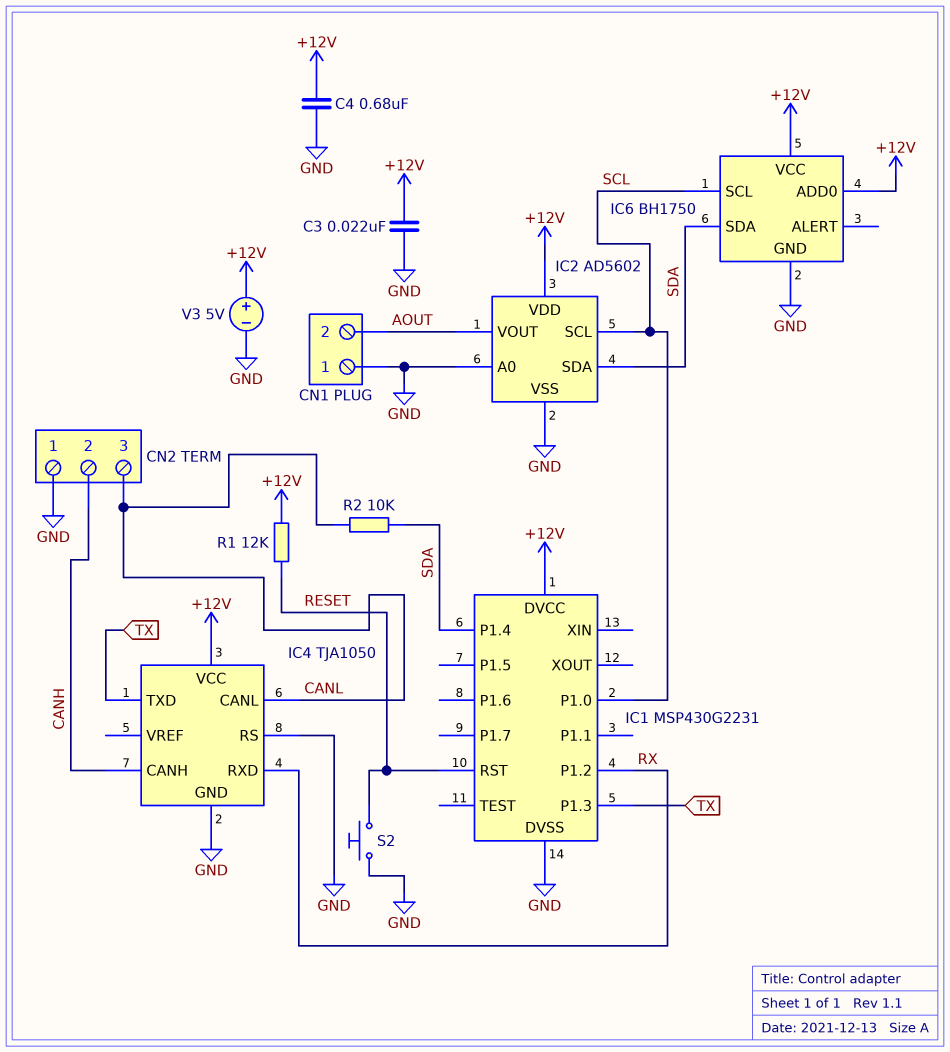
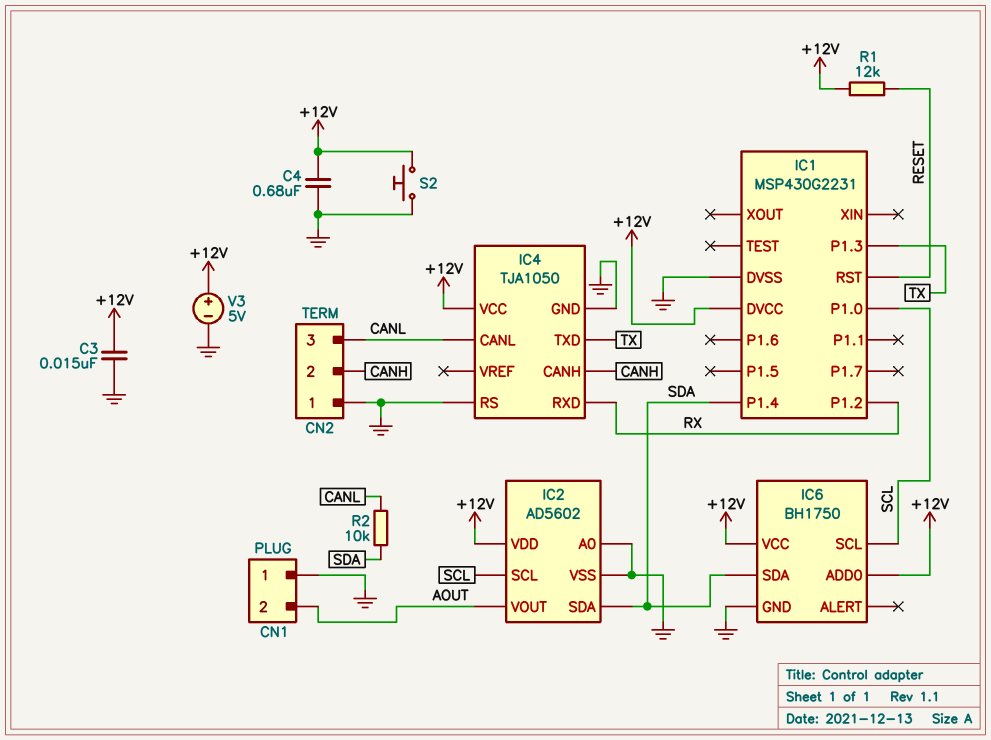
C3: 22nF (+12V, GND) -> 15nF (+12V, GND)
S2: button (GND, RESET) -> button (+12V, GND)

